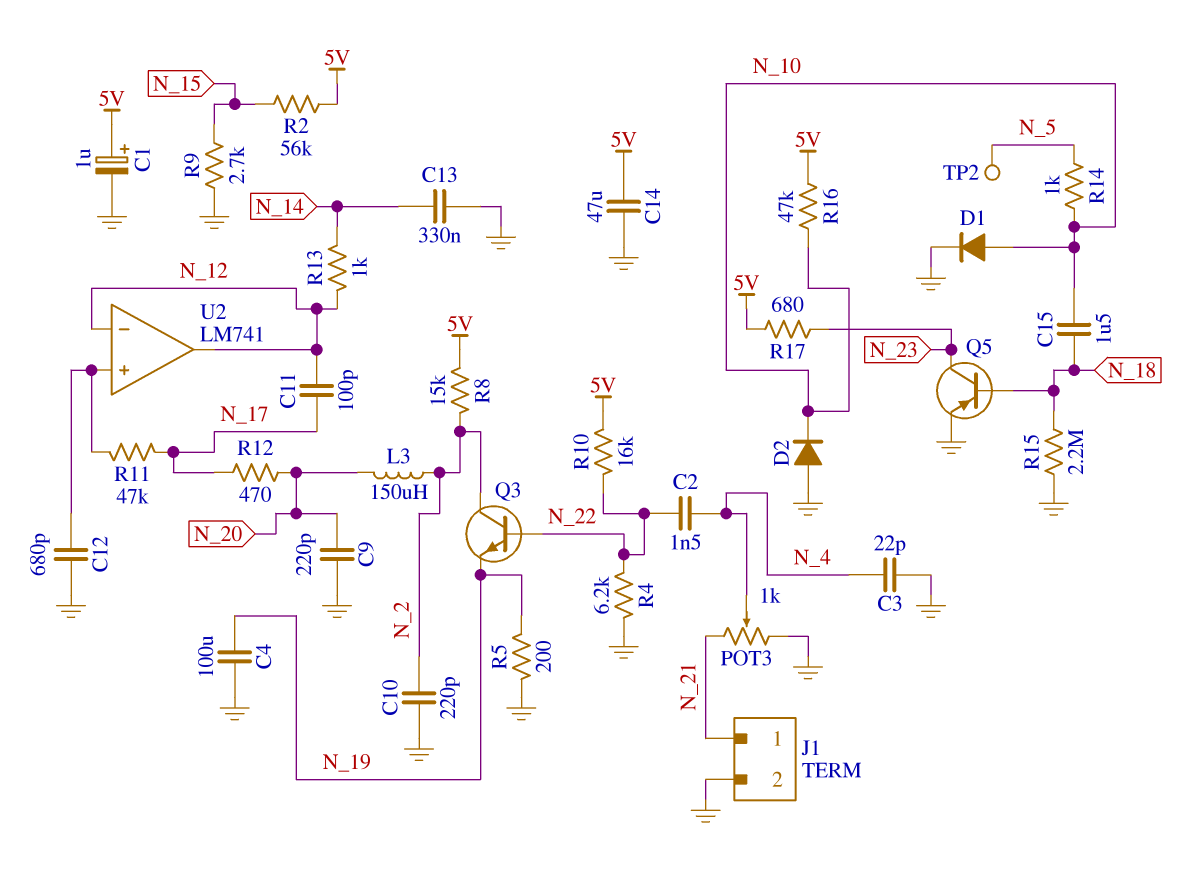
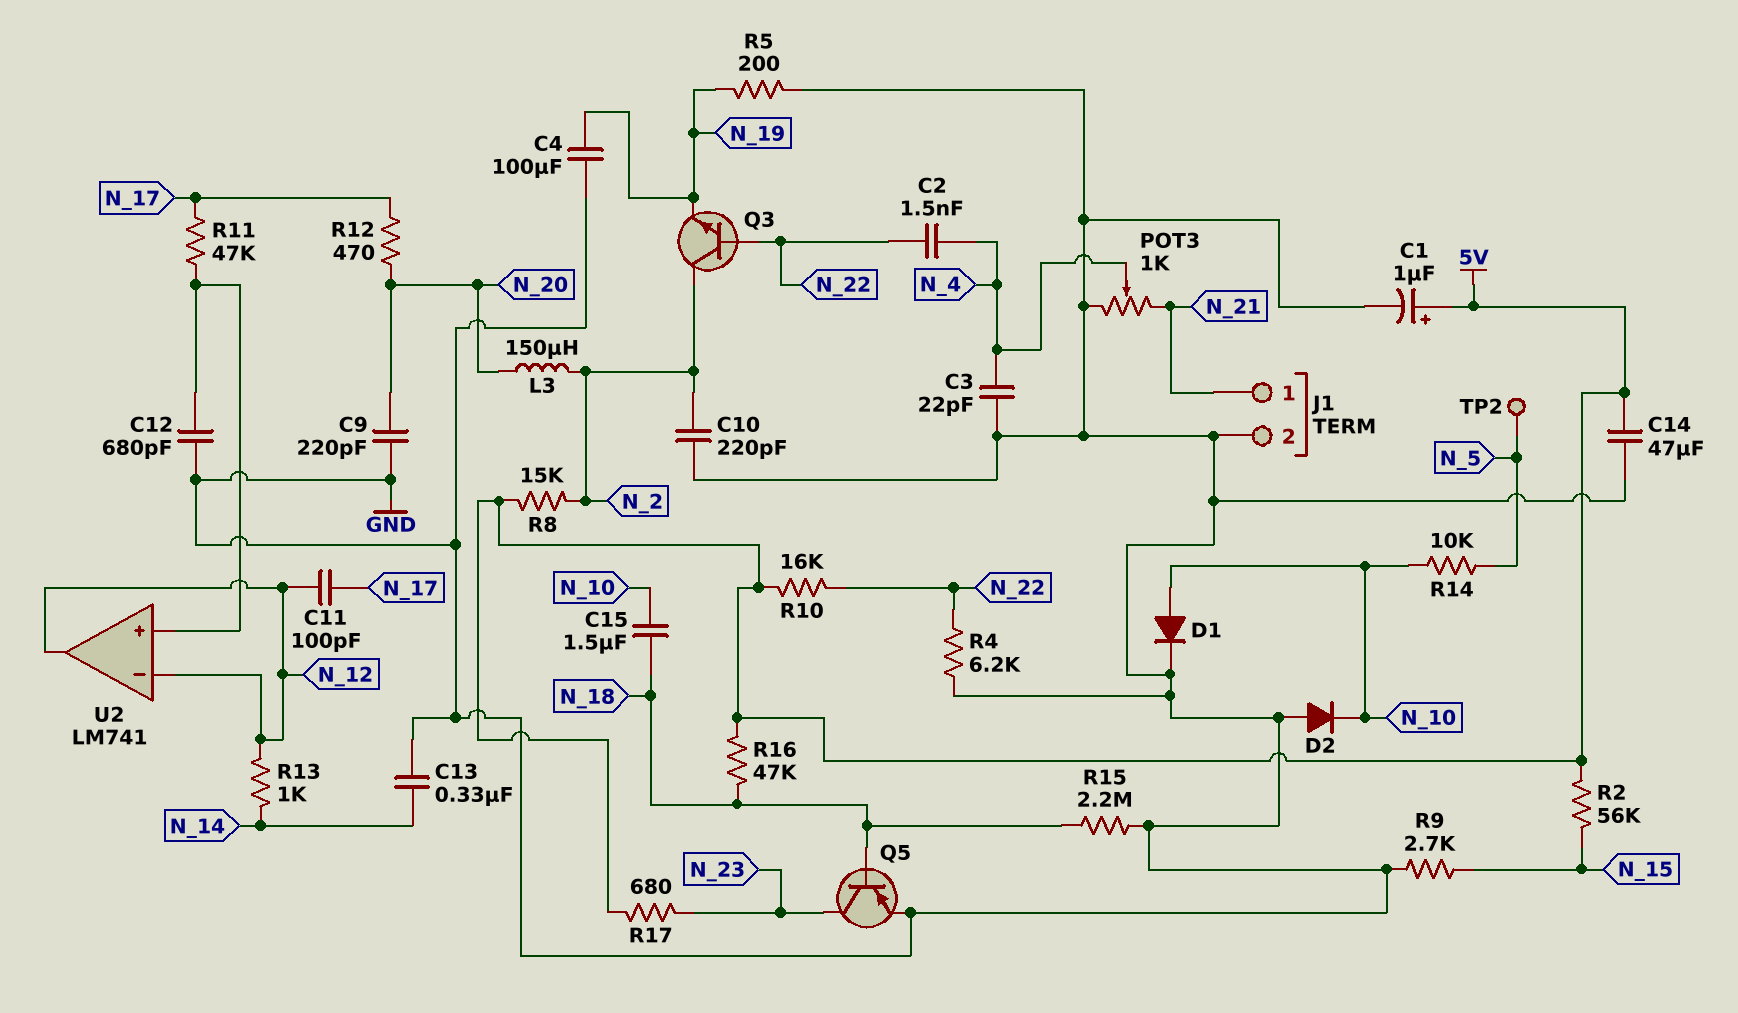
R14: 1k (N_5, N_10) -> 10k (N_5, N_10)
R16: 47k (5V, N_10) -> 47k (5V, N_18)

